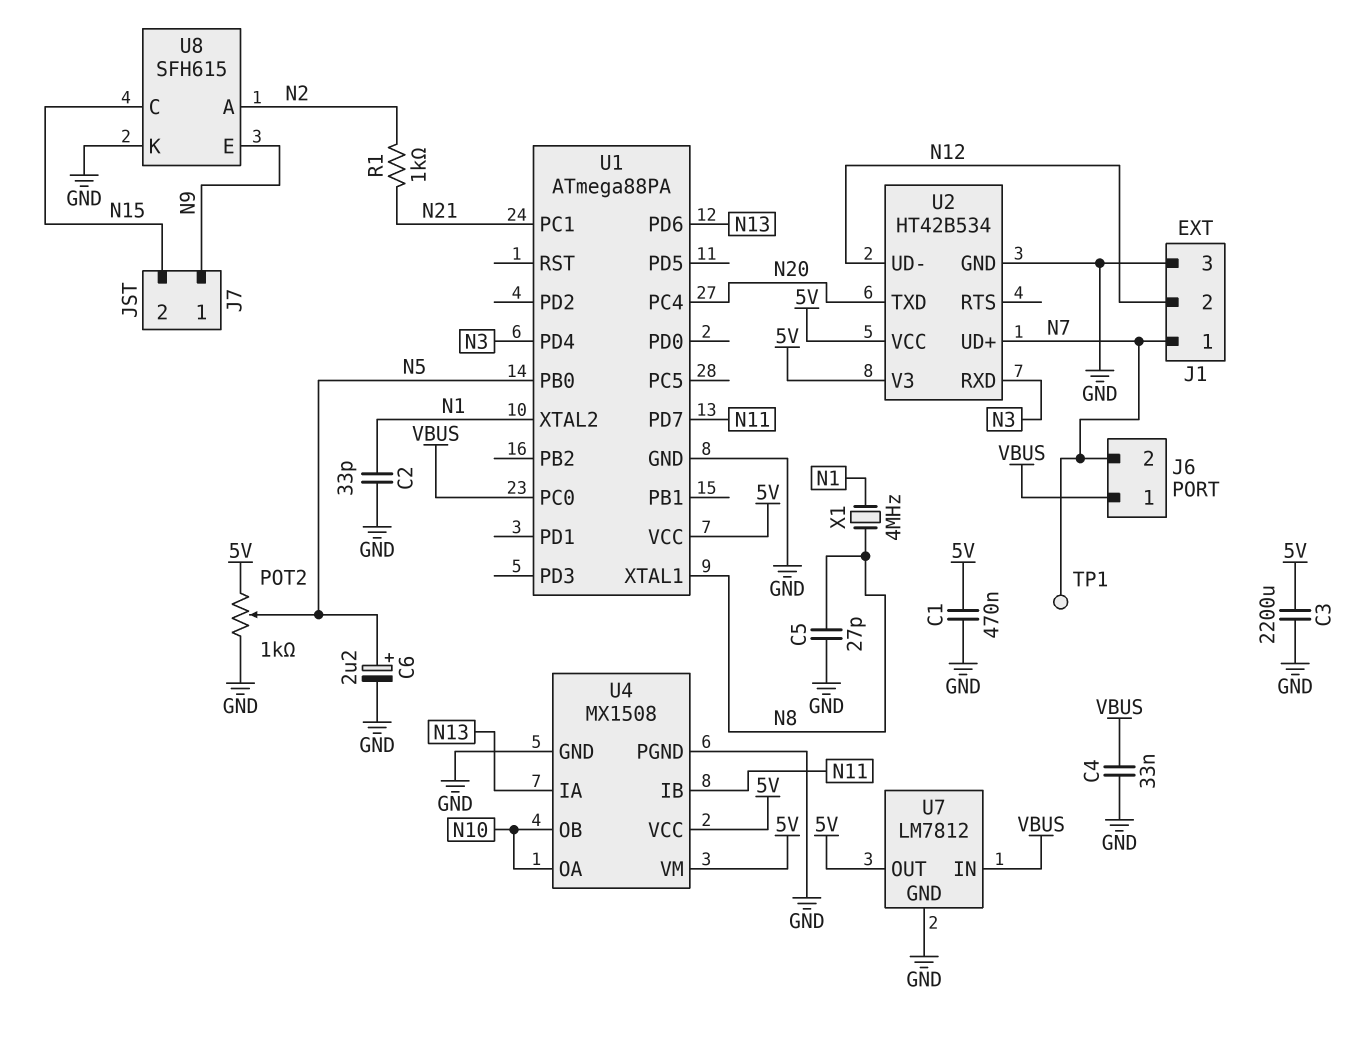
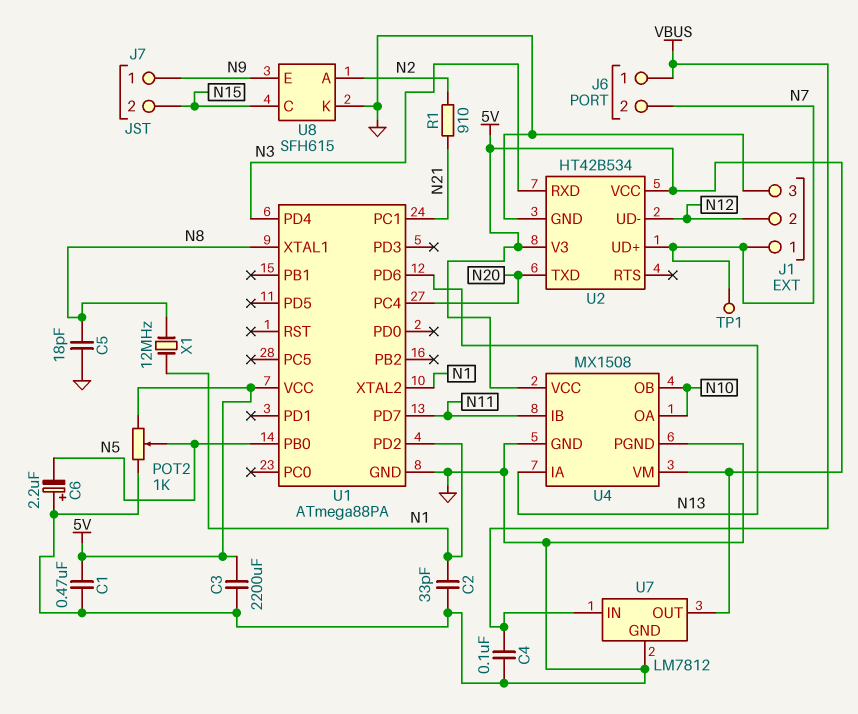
C4: 33nF (GND, VBUS) -> 100nF (GND, VBUS)
C5: 27pF (GND, N8) -> 18pF (GND, N8)
C6: 2.2uF (plus N5, minus GND) -> 2.2uF (plus GND, minus N5)
R1: 1k (N2, N21) -> 910 (N2, N21)
U1 pin PC0: VBUS -> none
U1 pin PD2: none -> N1
X1: 4MHz (N1, N8) -> 12MHz (N1, N8)

